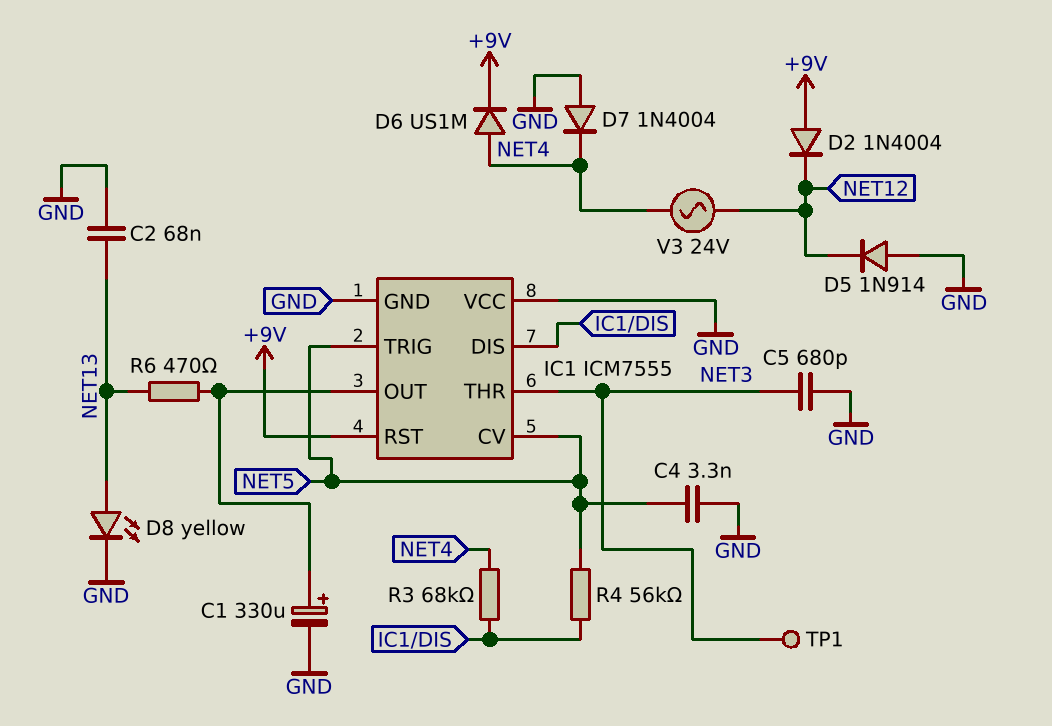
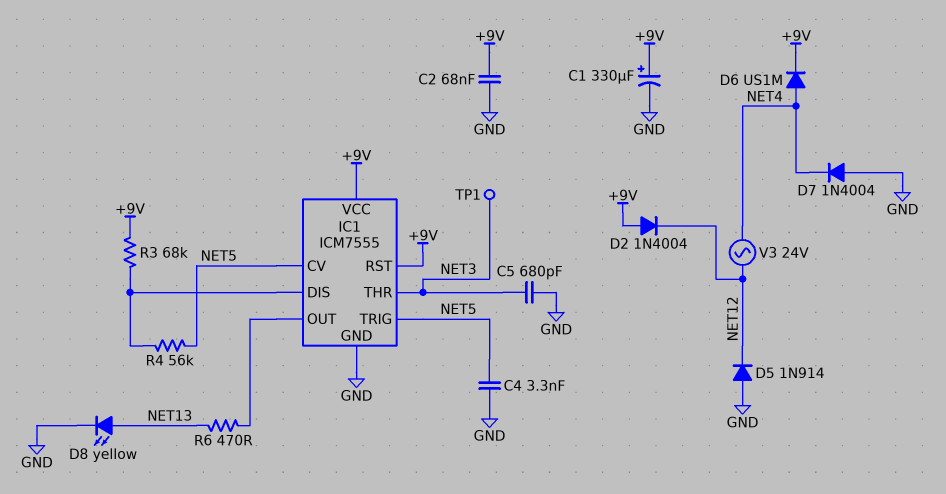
C1: 330uF (plus IC1/OUT, minus GND) -> 330uF (plus +9V, minus GND)
C2: 68nF (GND, NET13) -> 68nF (+9V, GND)
IC1 pin VCC: GND -> +9V
R3: 68k (IC1/DIS, NET4) -> 68k (+9V, IC1/DIS)

